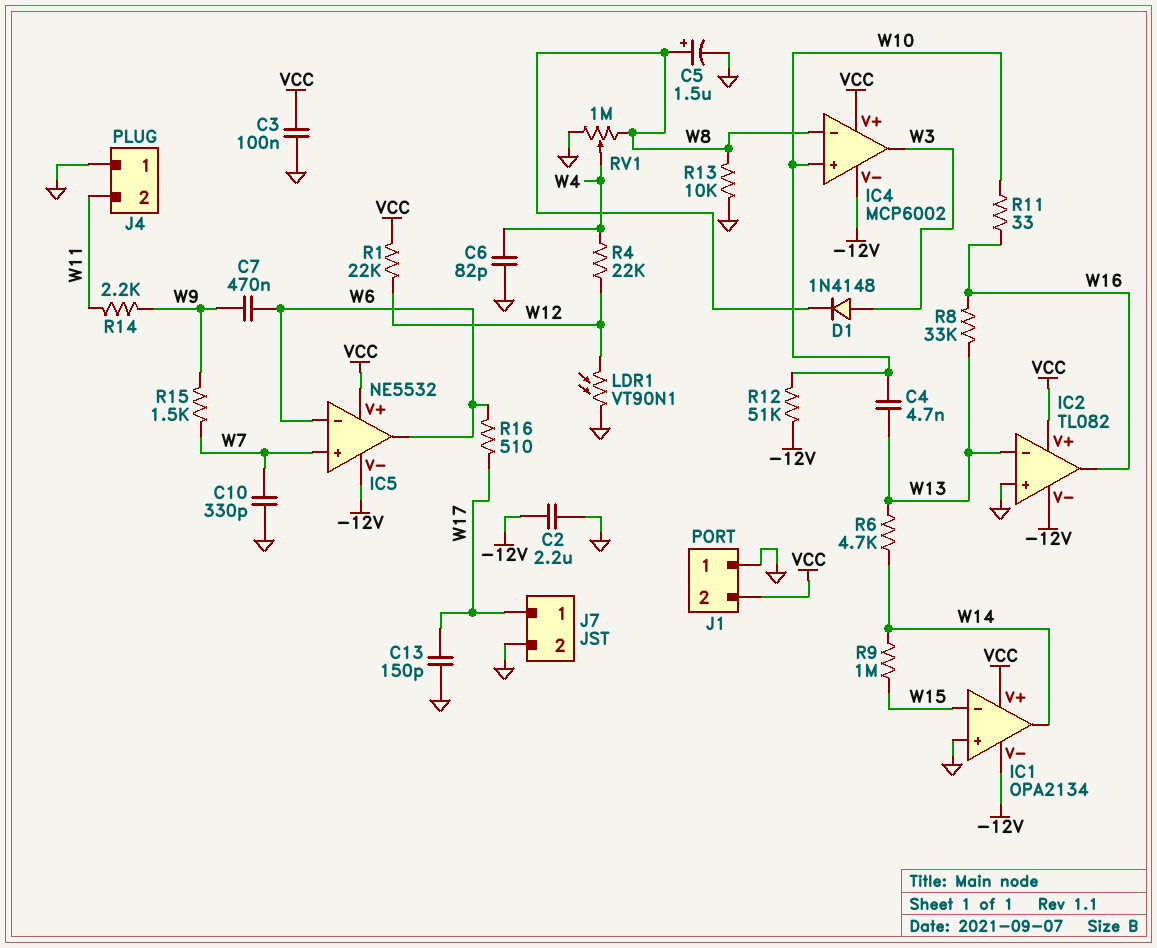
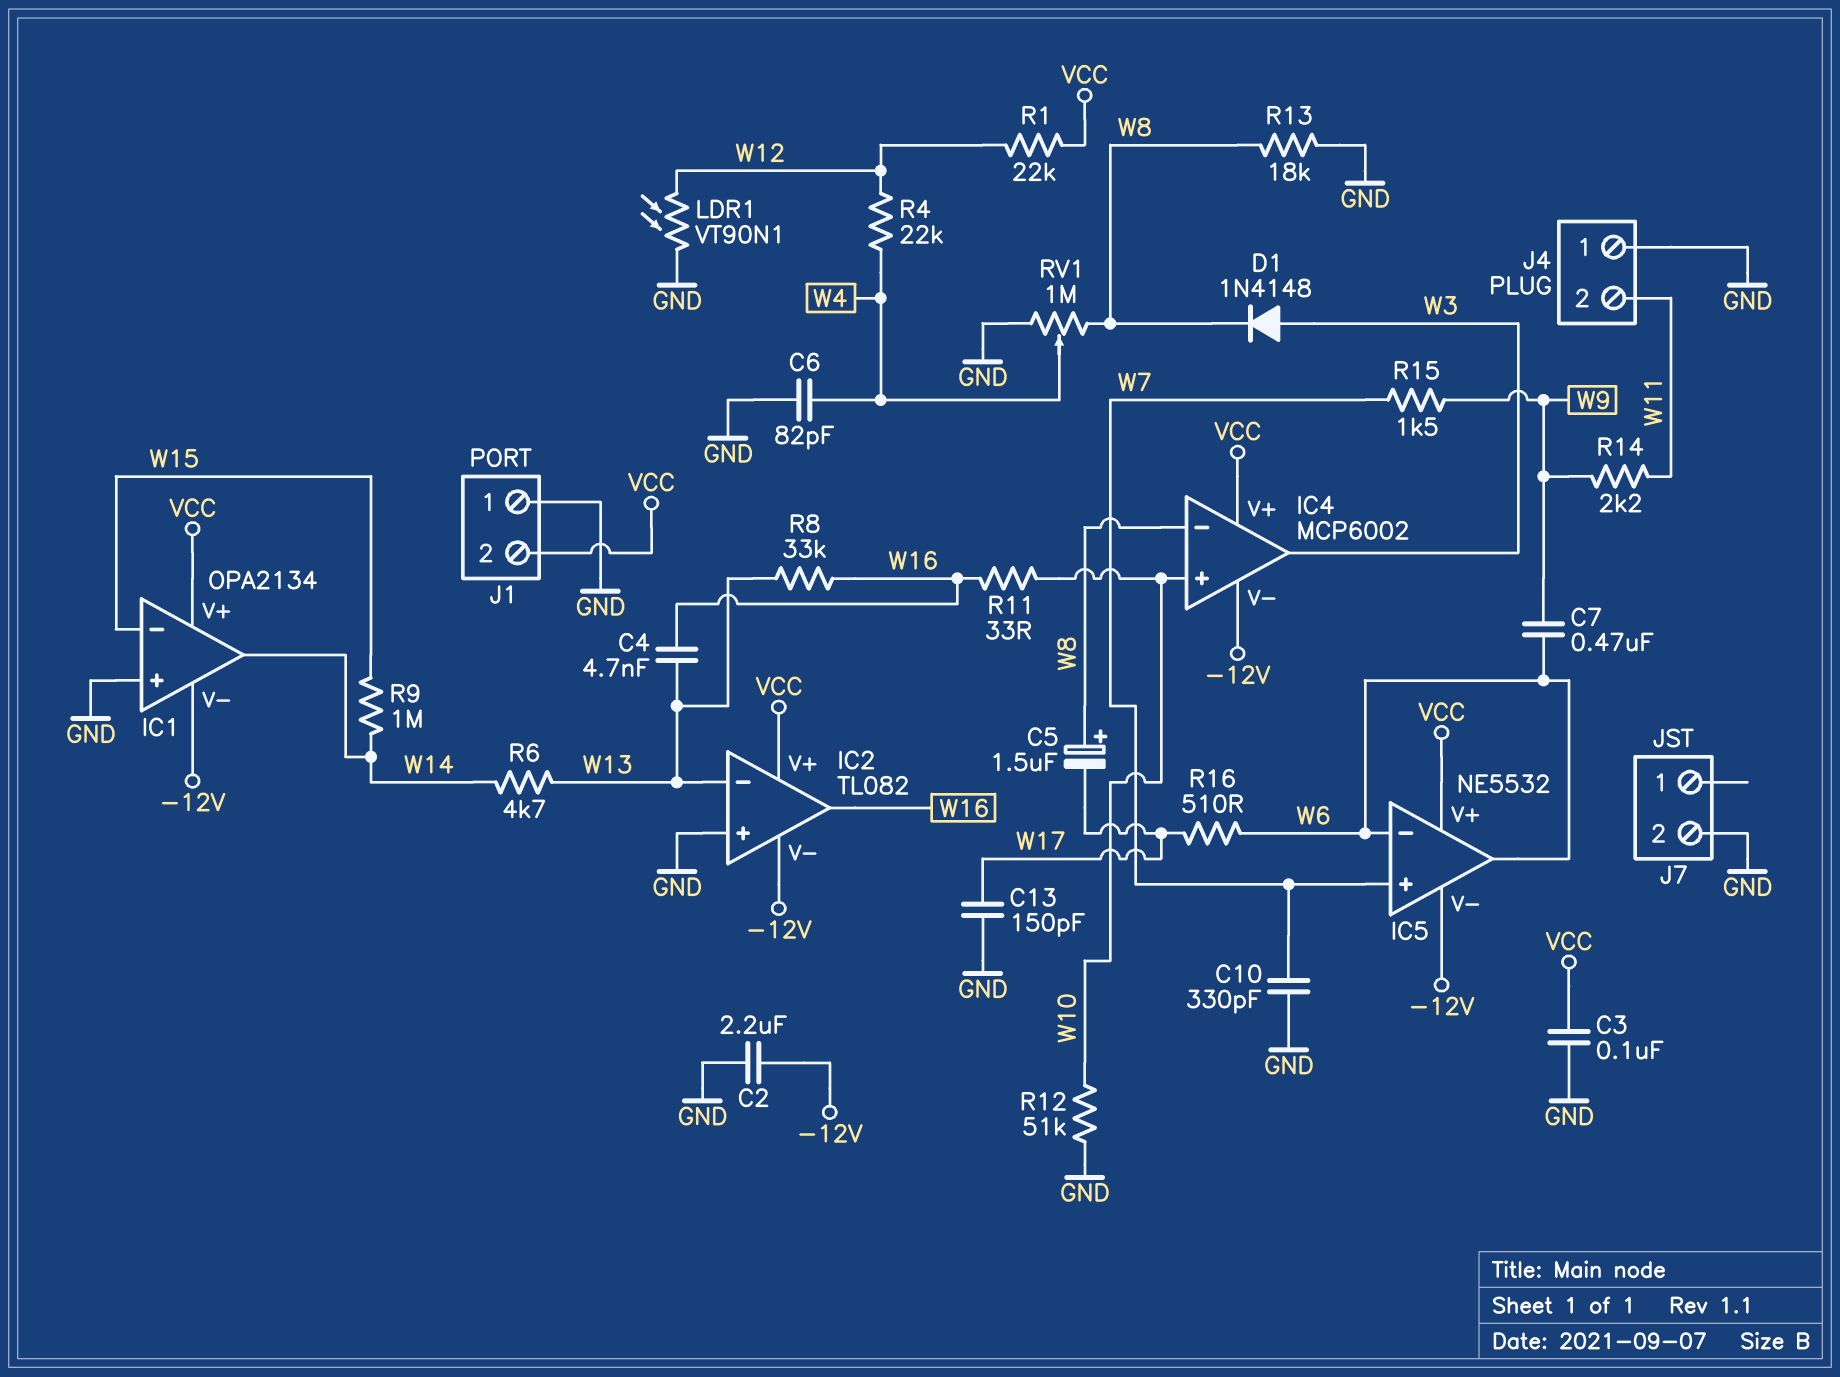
C4: 4.7nF (W10, W13) -> 4.7nF (W13, W16)
C5: 1.5uF (plus W8, minus GND) -> 1.5uF (plus W8, minus W17)
J7 pin 1: W17 -> none
R12: 51k (-12V, W10) -> 51k (GND, W10)
R13: 10k (GND, W8) -> 18k (GND, W8)

